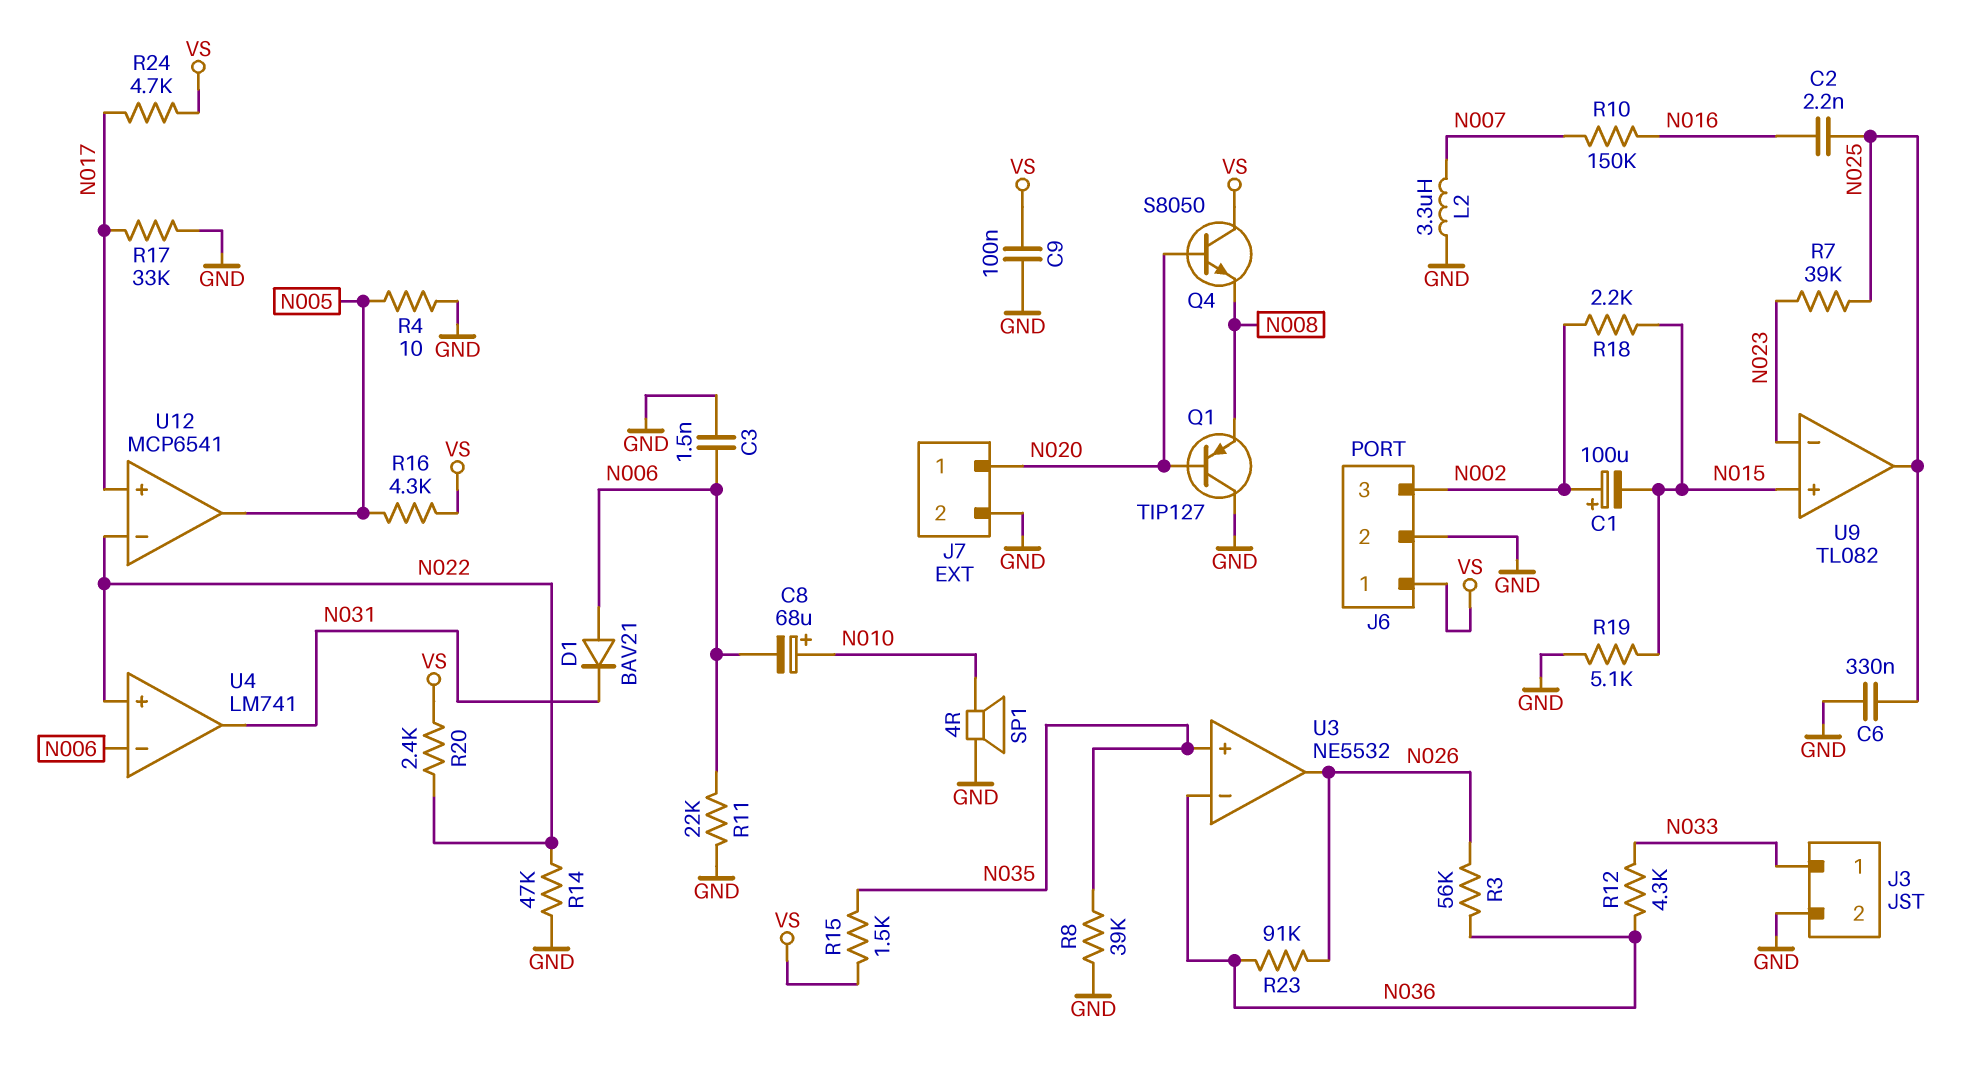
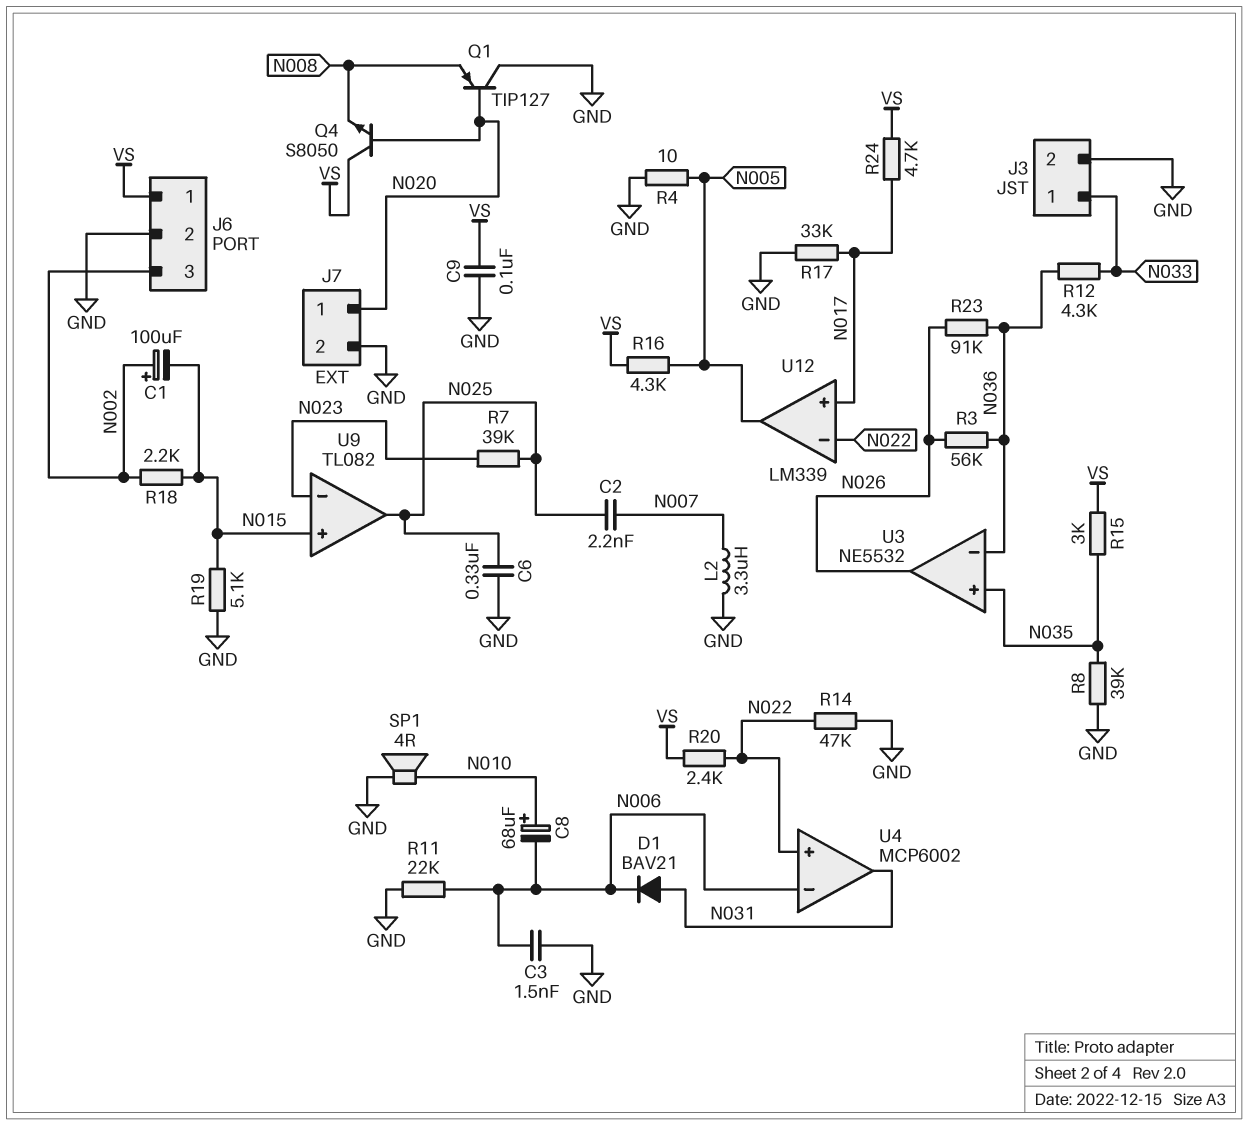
C2: 2.2nF (N016, N025) -> 2.2nF (N007, N025)
D1: diode BAV21 (A N006, K N031) -> diode BAV21 (A N031, K N006)
R10: 150k (N007, N016) -> none
R15: 1.5k (N035, VS) -> 3k (N035, VS)
U4: LM741 -> MCP6002
U12: MCP6541 -> LM339

